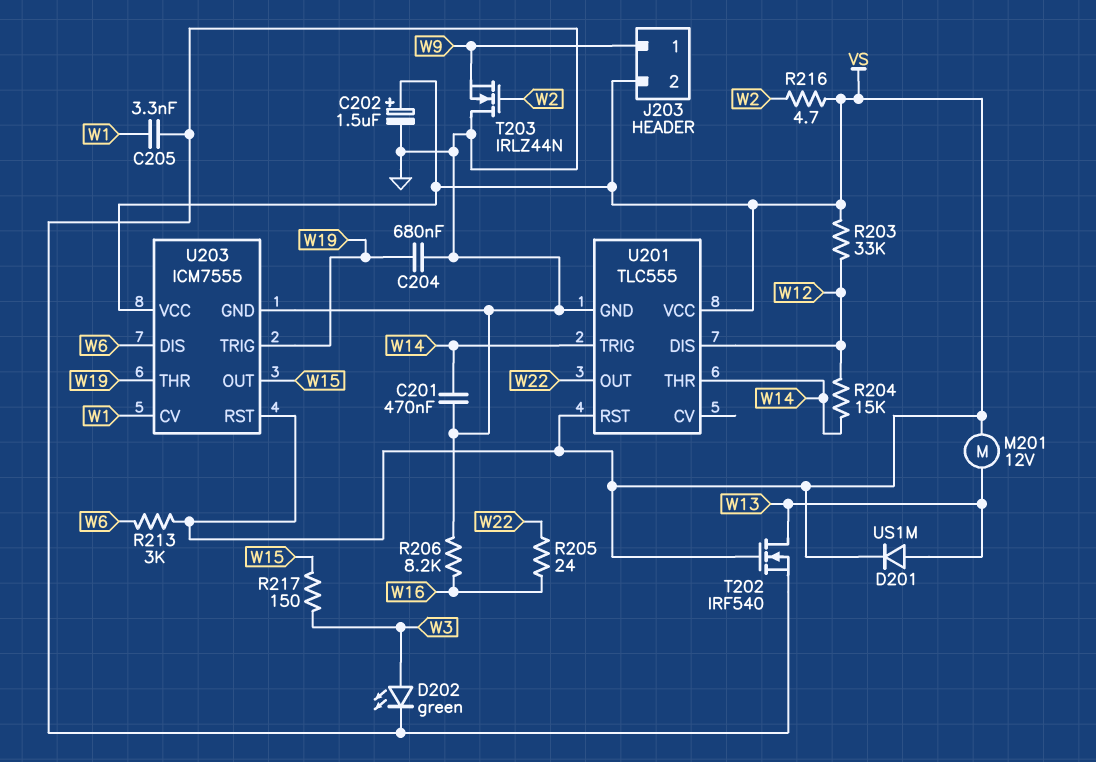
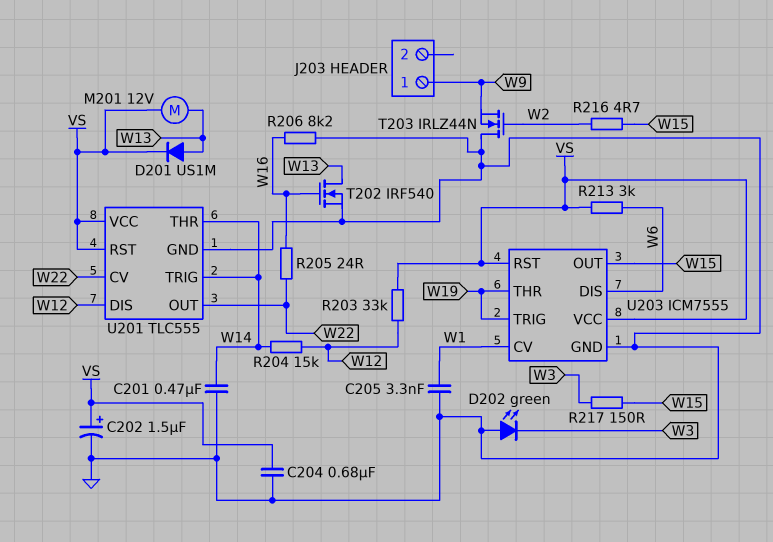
C204: 680nF (GND, W19) -> 680nF (GND, VS)
D202: LED green (A W3, K GND) -> LED green (A GND, K W3)
J203 pin 2: VS -> none
R216: 4.7 (VS, W2) -> 4.7 (W2, W15)
T202: NMOS IRF540 (G VS, D W13, S GND) -> NMOS IRF540 (G W16, D W13, S GND)
U201 pin CV: none -> W22

